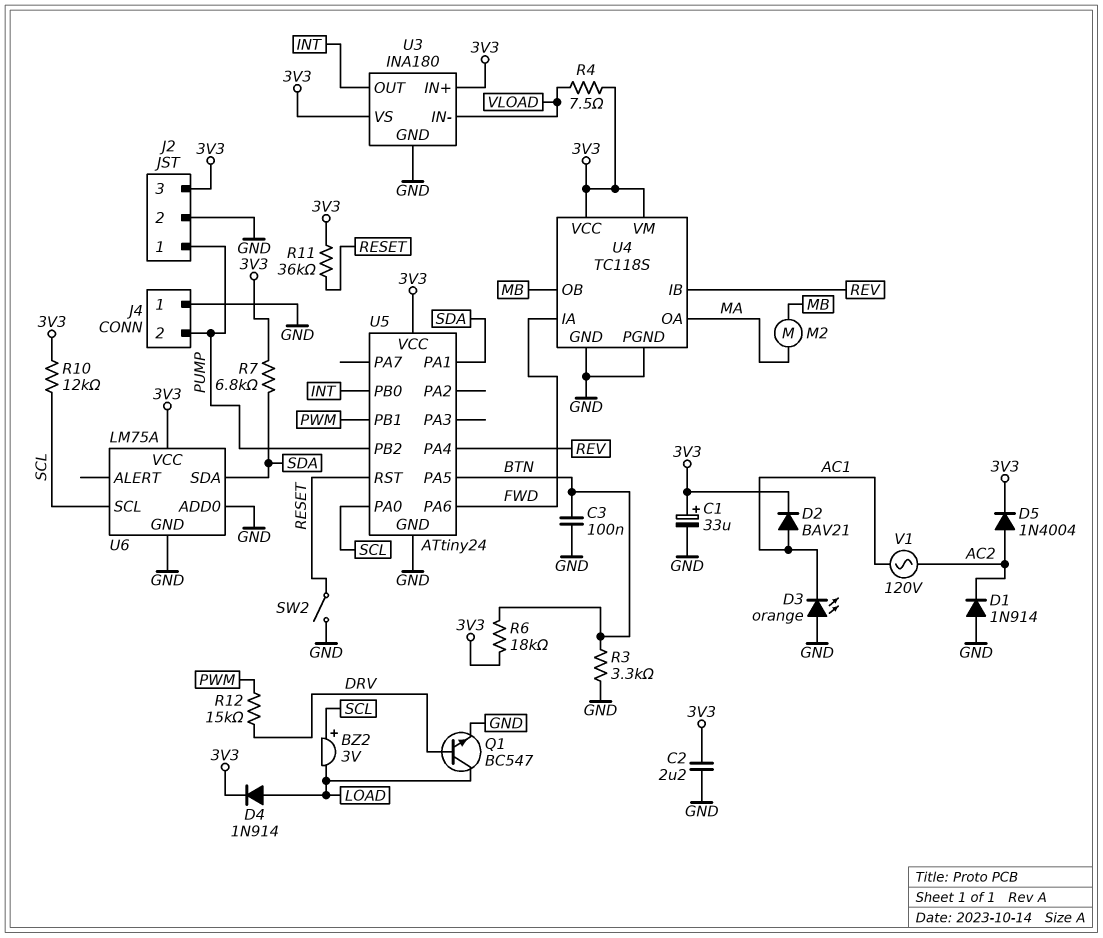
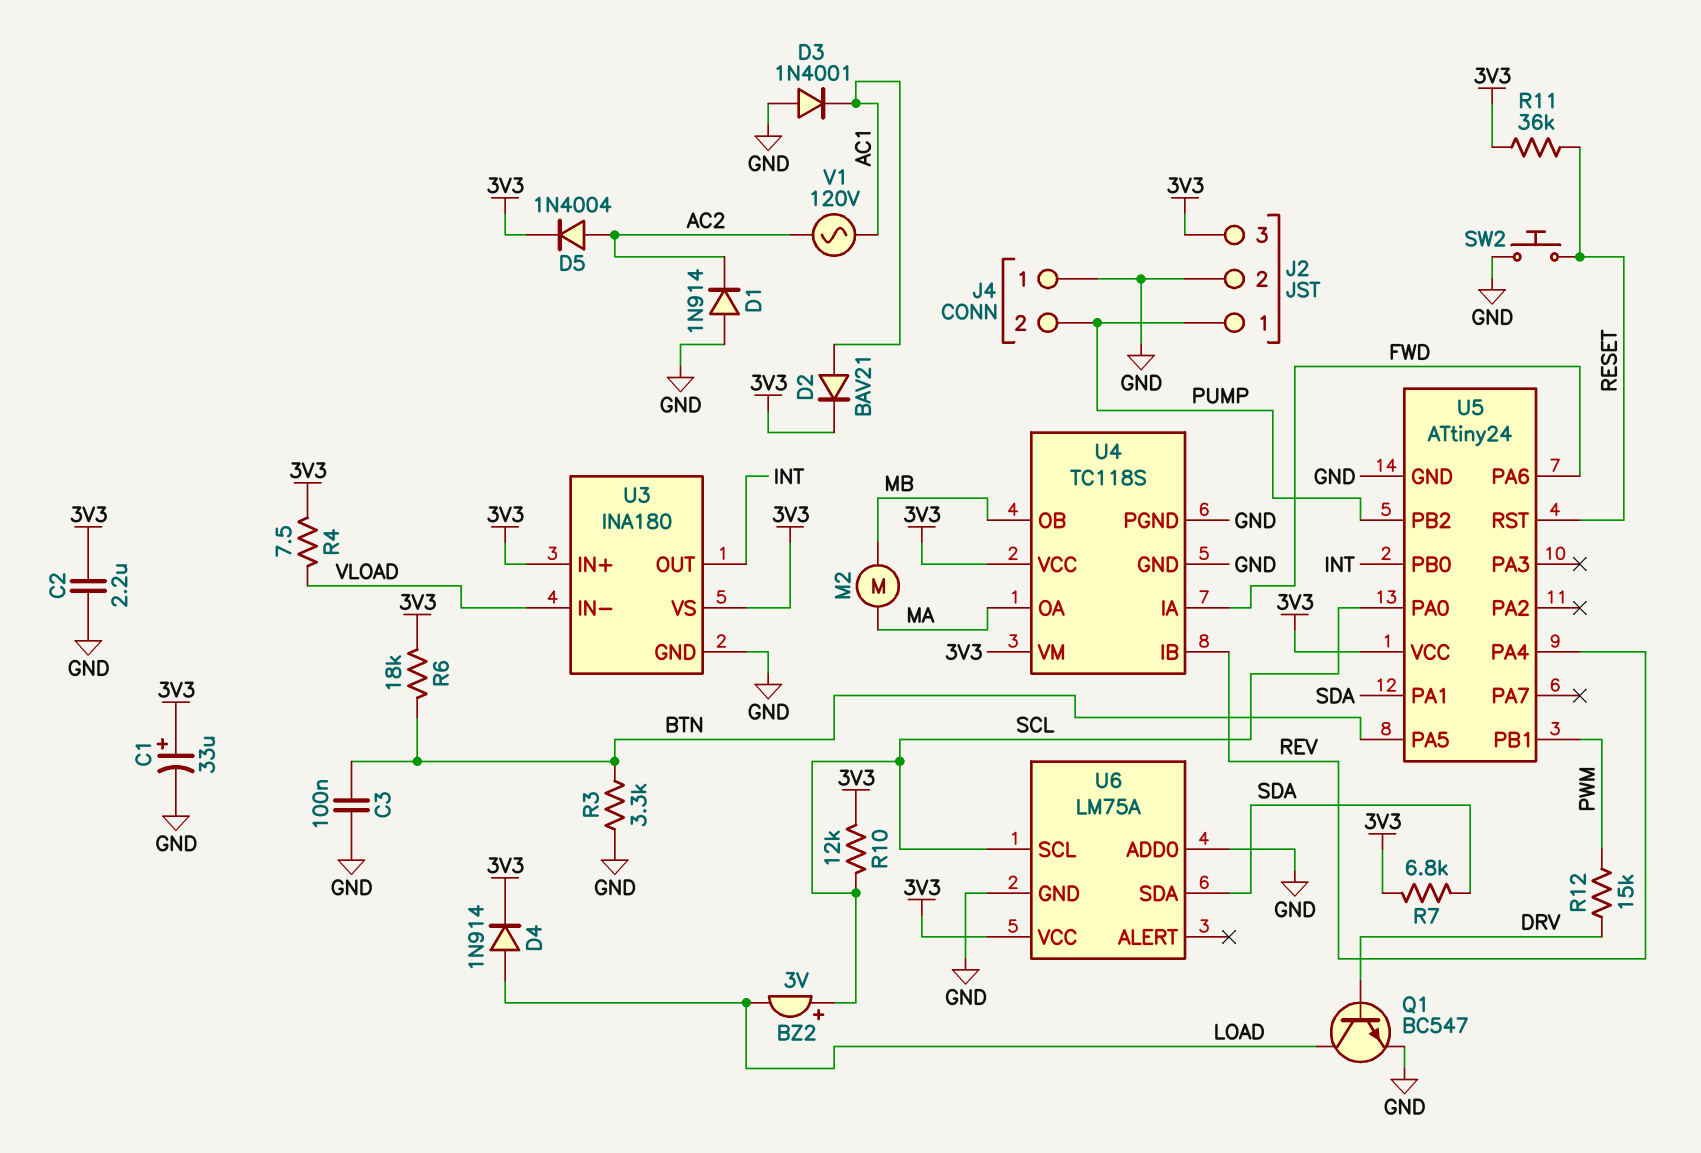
D3: LED orange (A GND, K AC1) -> diode 1N4001 (A GND, K AC1)
SW2: switch (GND, RESET) -> button (GND, RESET)

